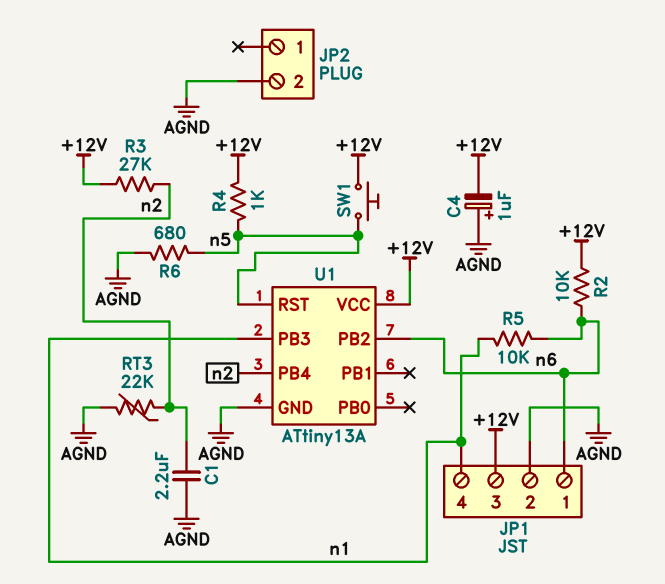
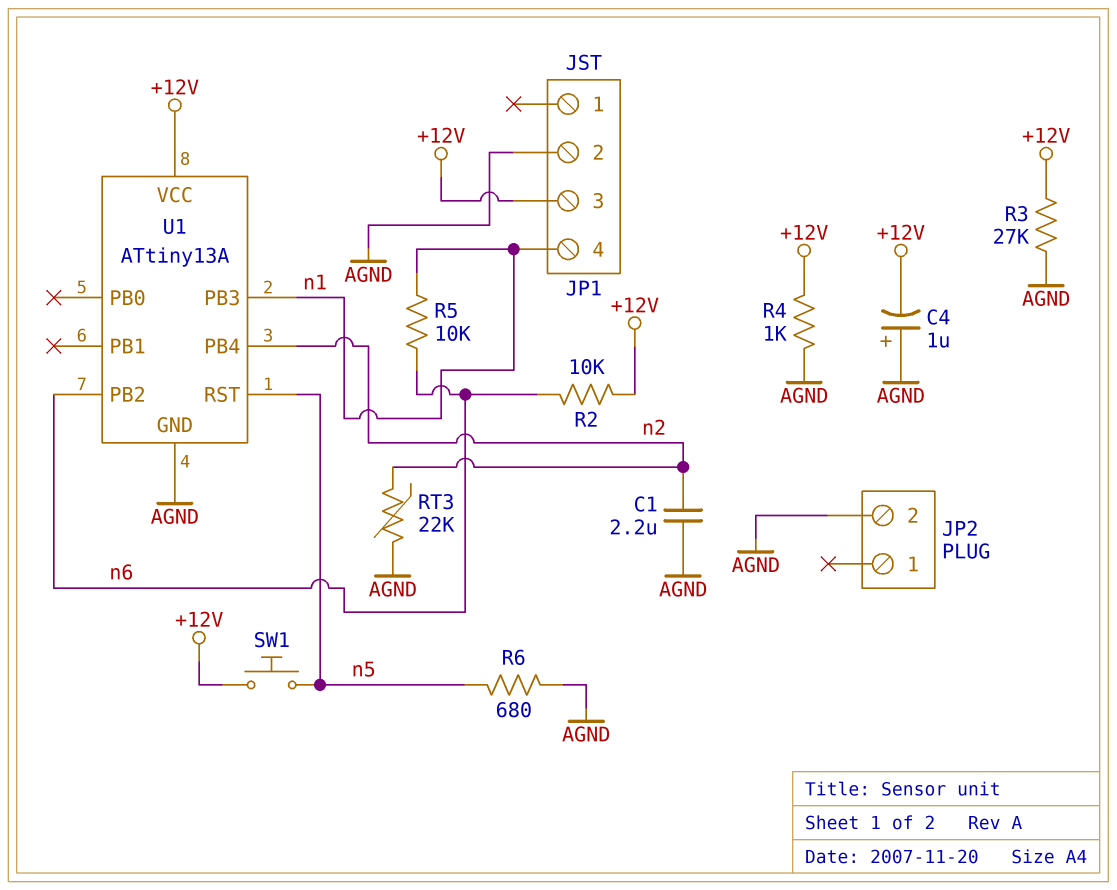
JP1 pin 1: n6 -> none
R3: 27k (+12V, n2) -> 27k (+12V, AGND)
R4: 1k (+12V, n5) -> 1k (+12V, AGND)

